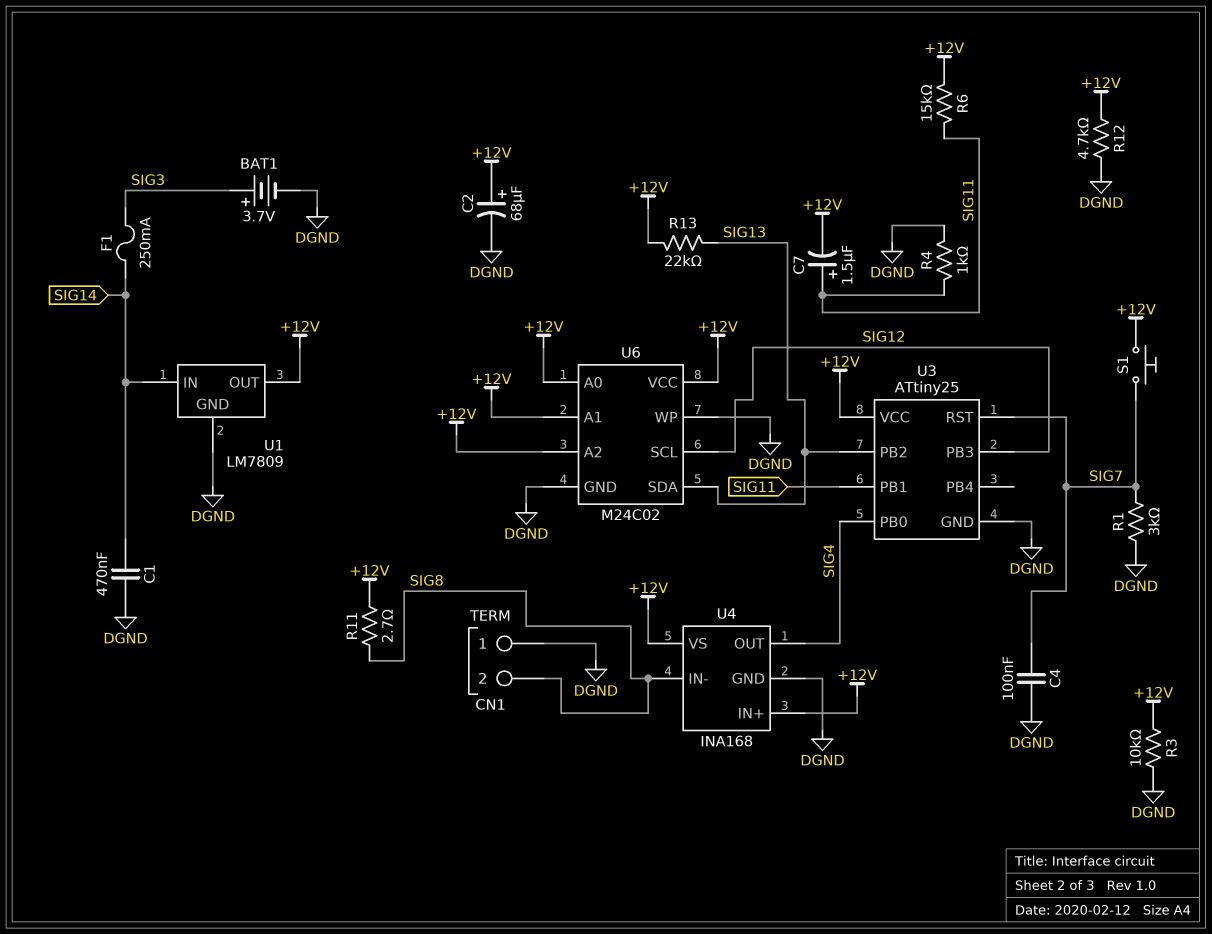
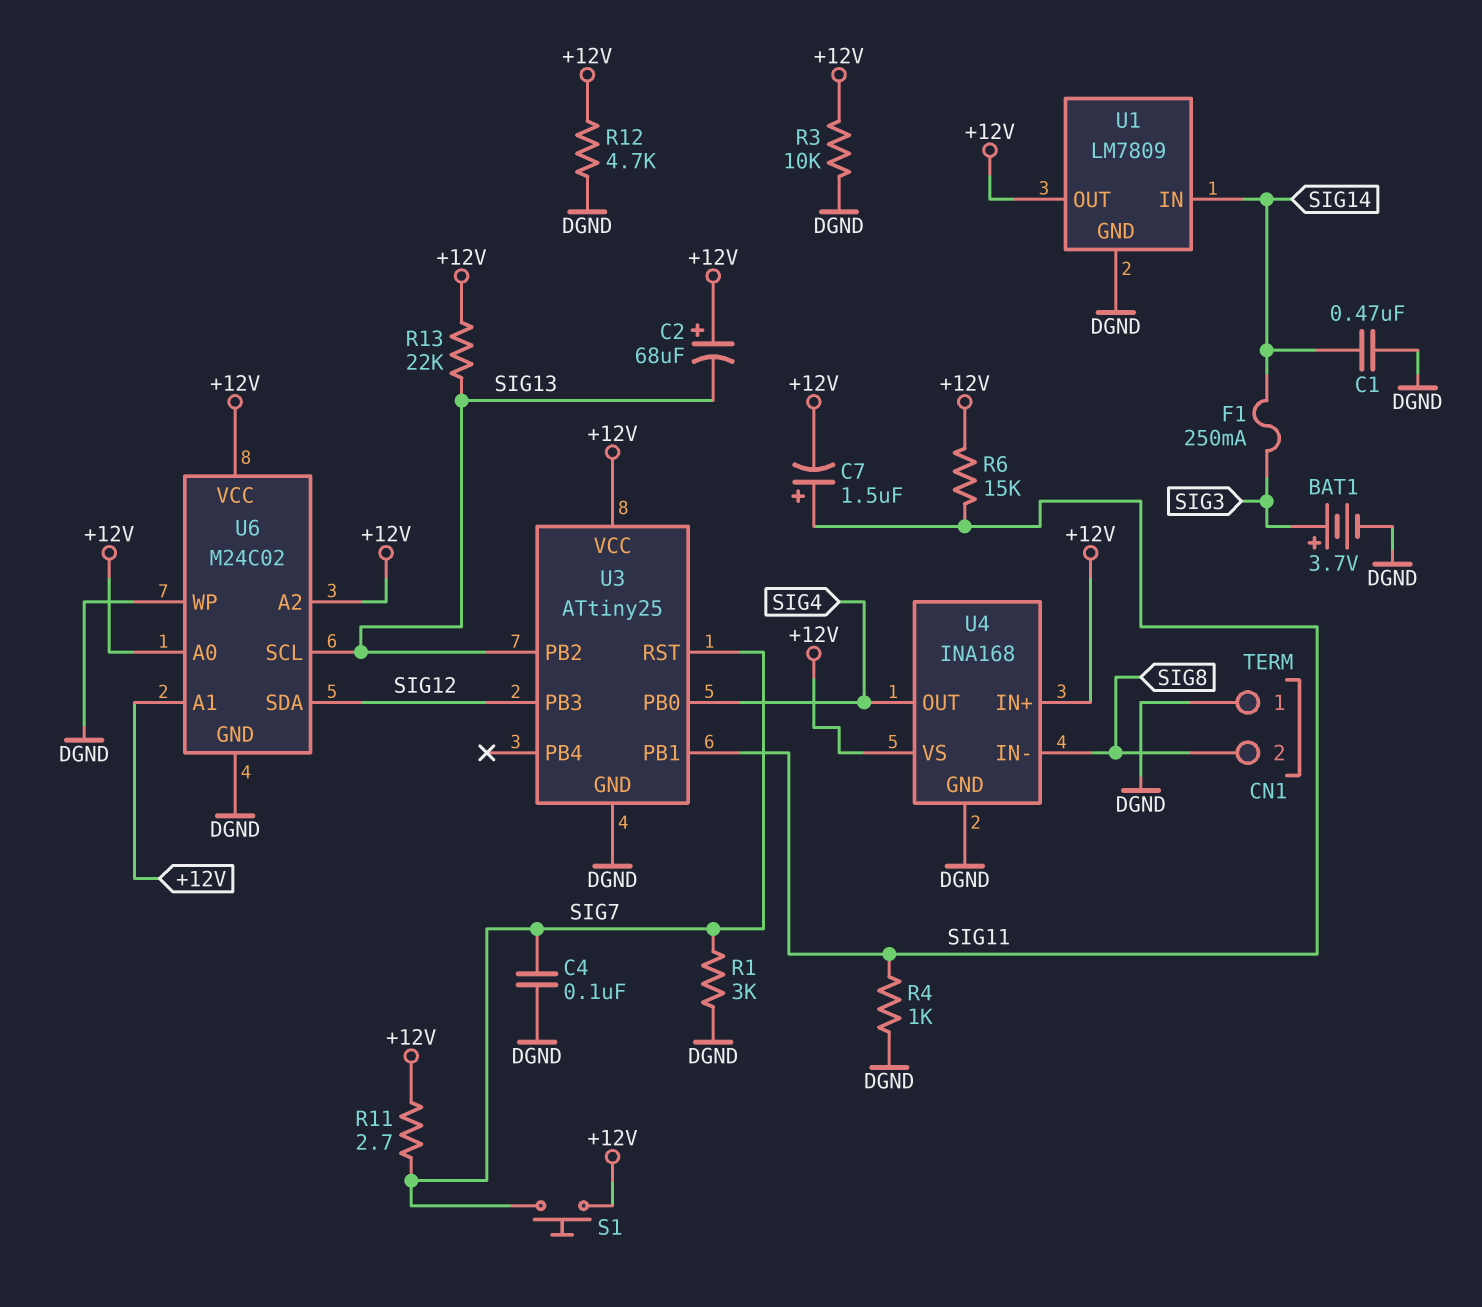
C2: 68uF (plus +12V, minus DGND) -> 68uF (plus +12V, minus SIG13)
R11: 2.7 (+12V, SIG8) -> 2.7 (+12V, SIG7)
U6 pin SCL: SIG12 -> SIG13
U6 pin SDA: SIG13 -> SIG12

